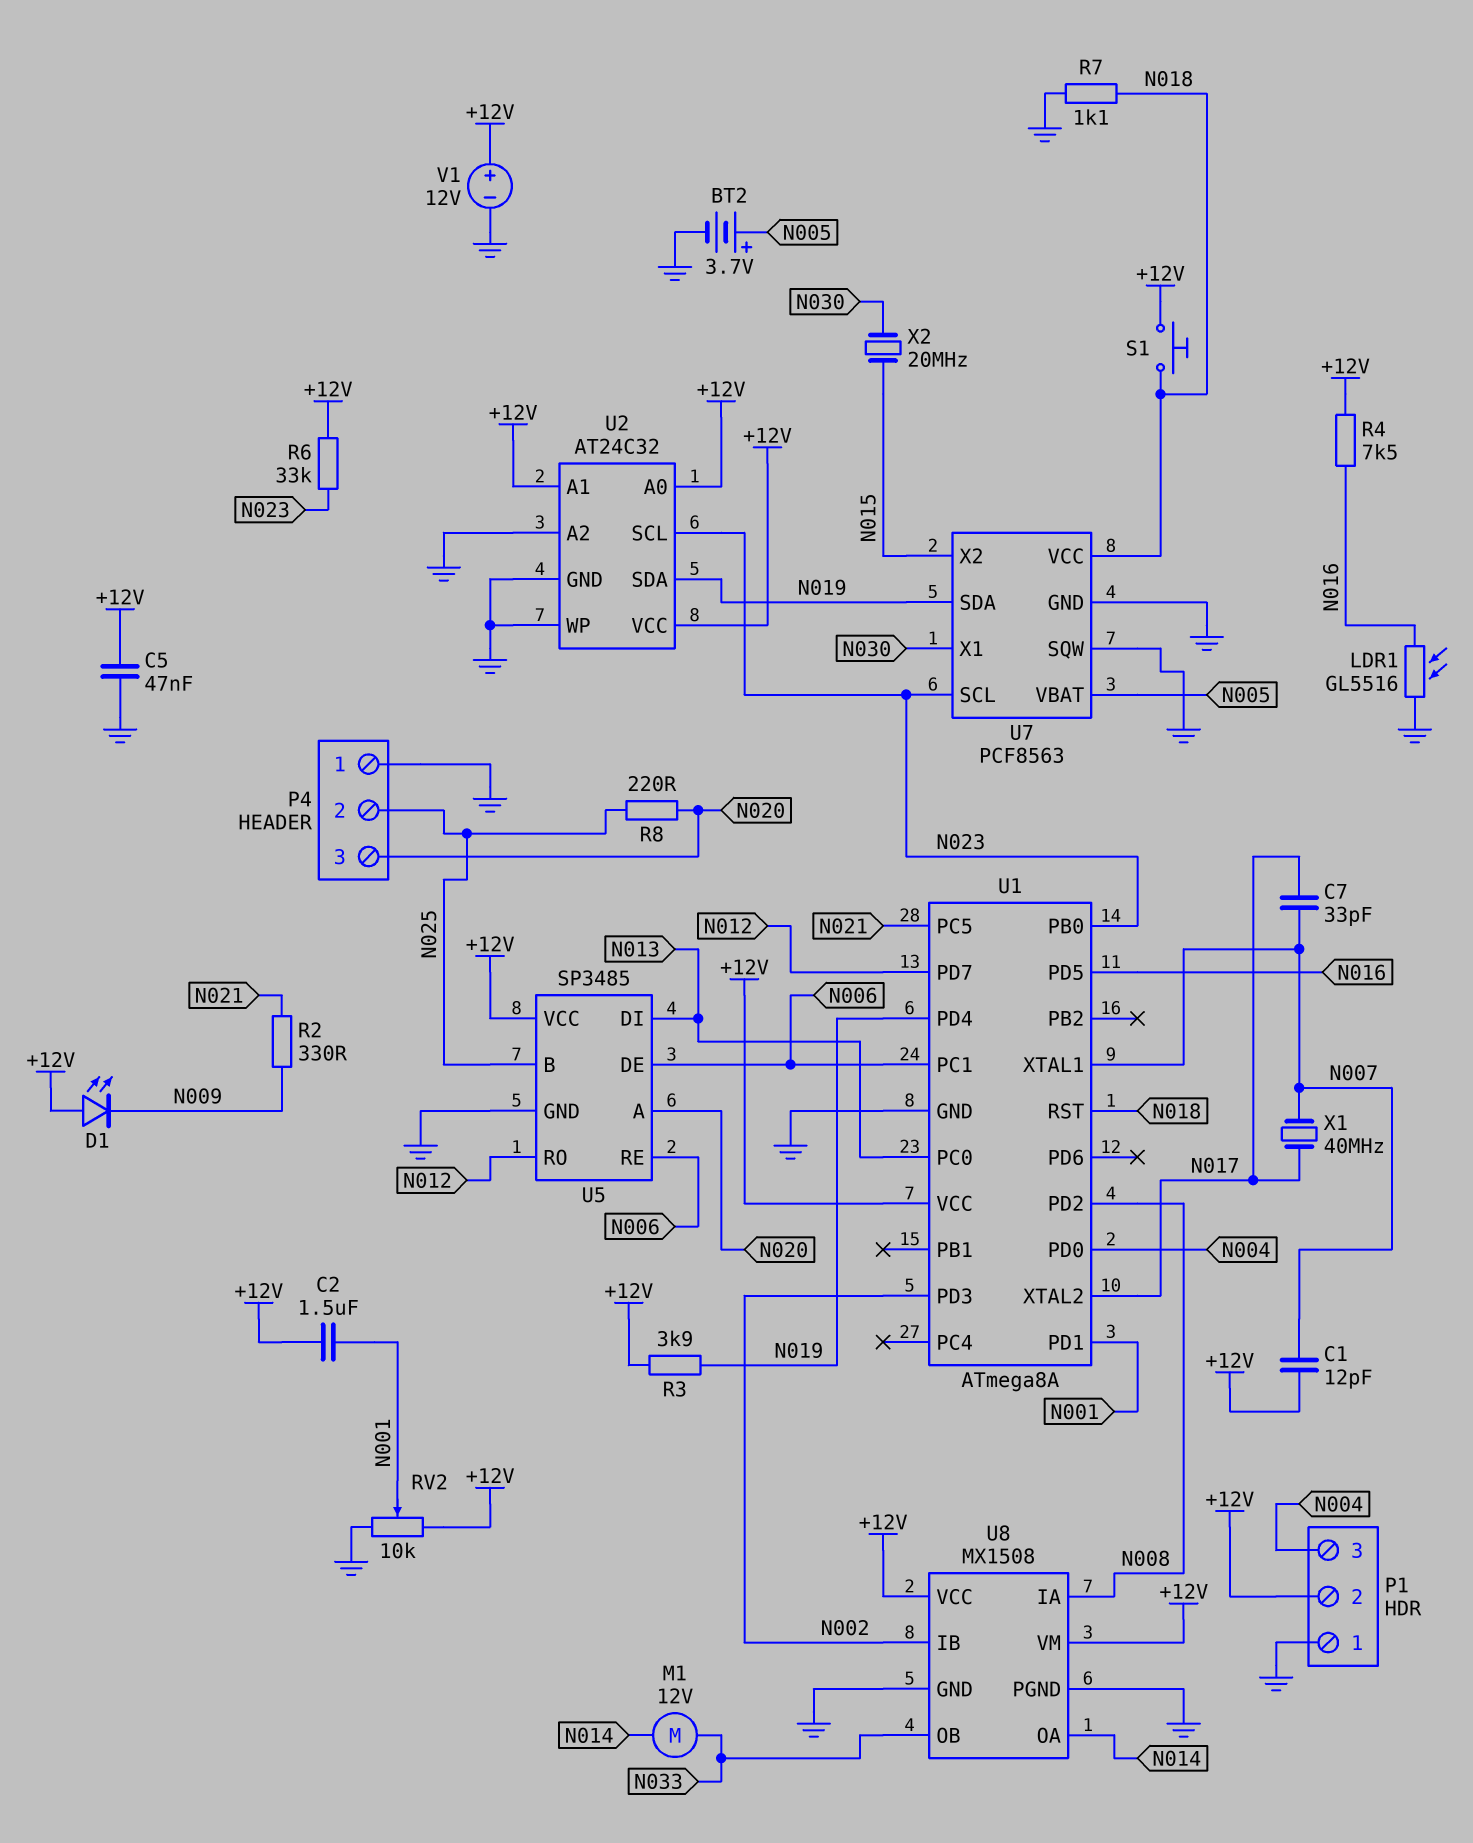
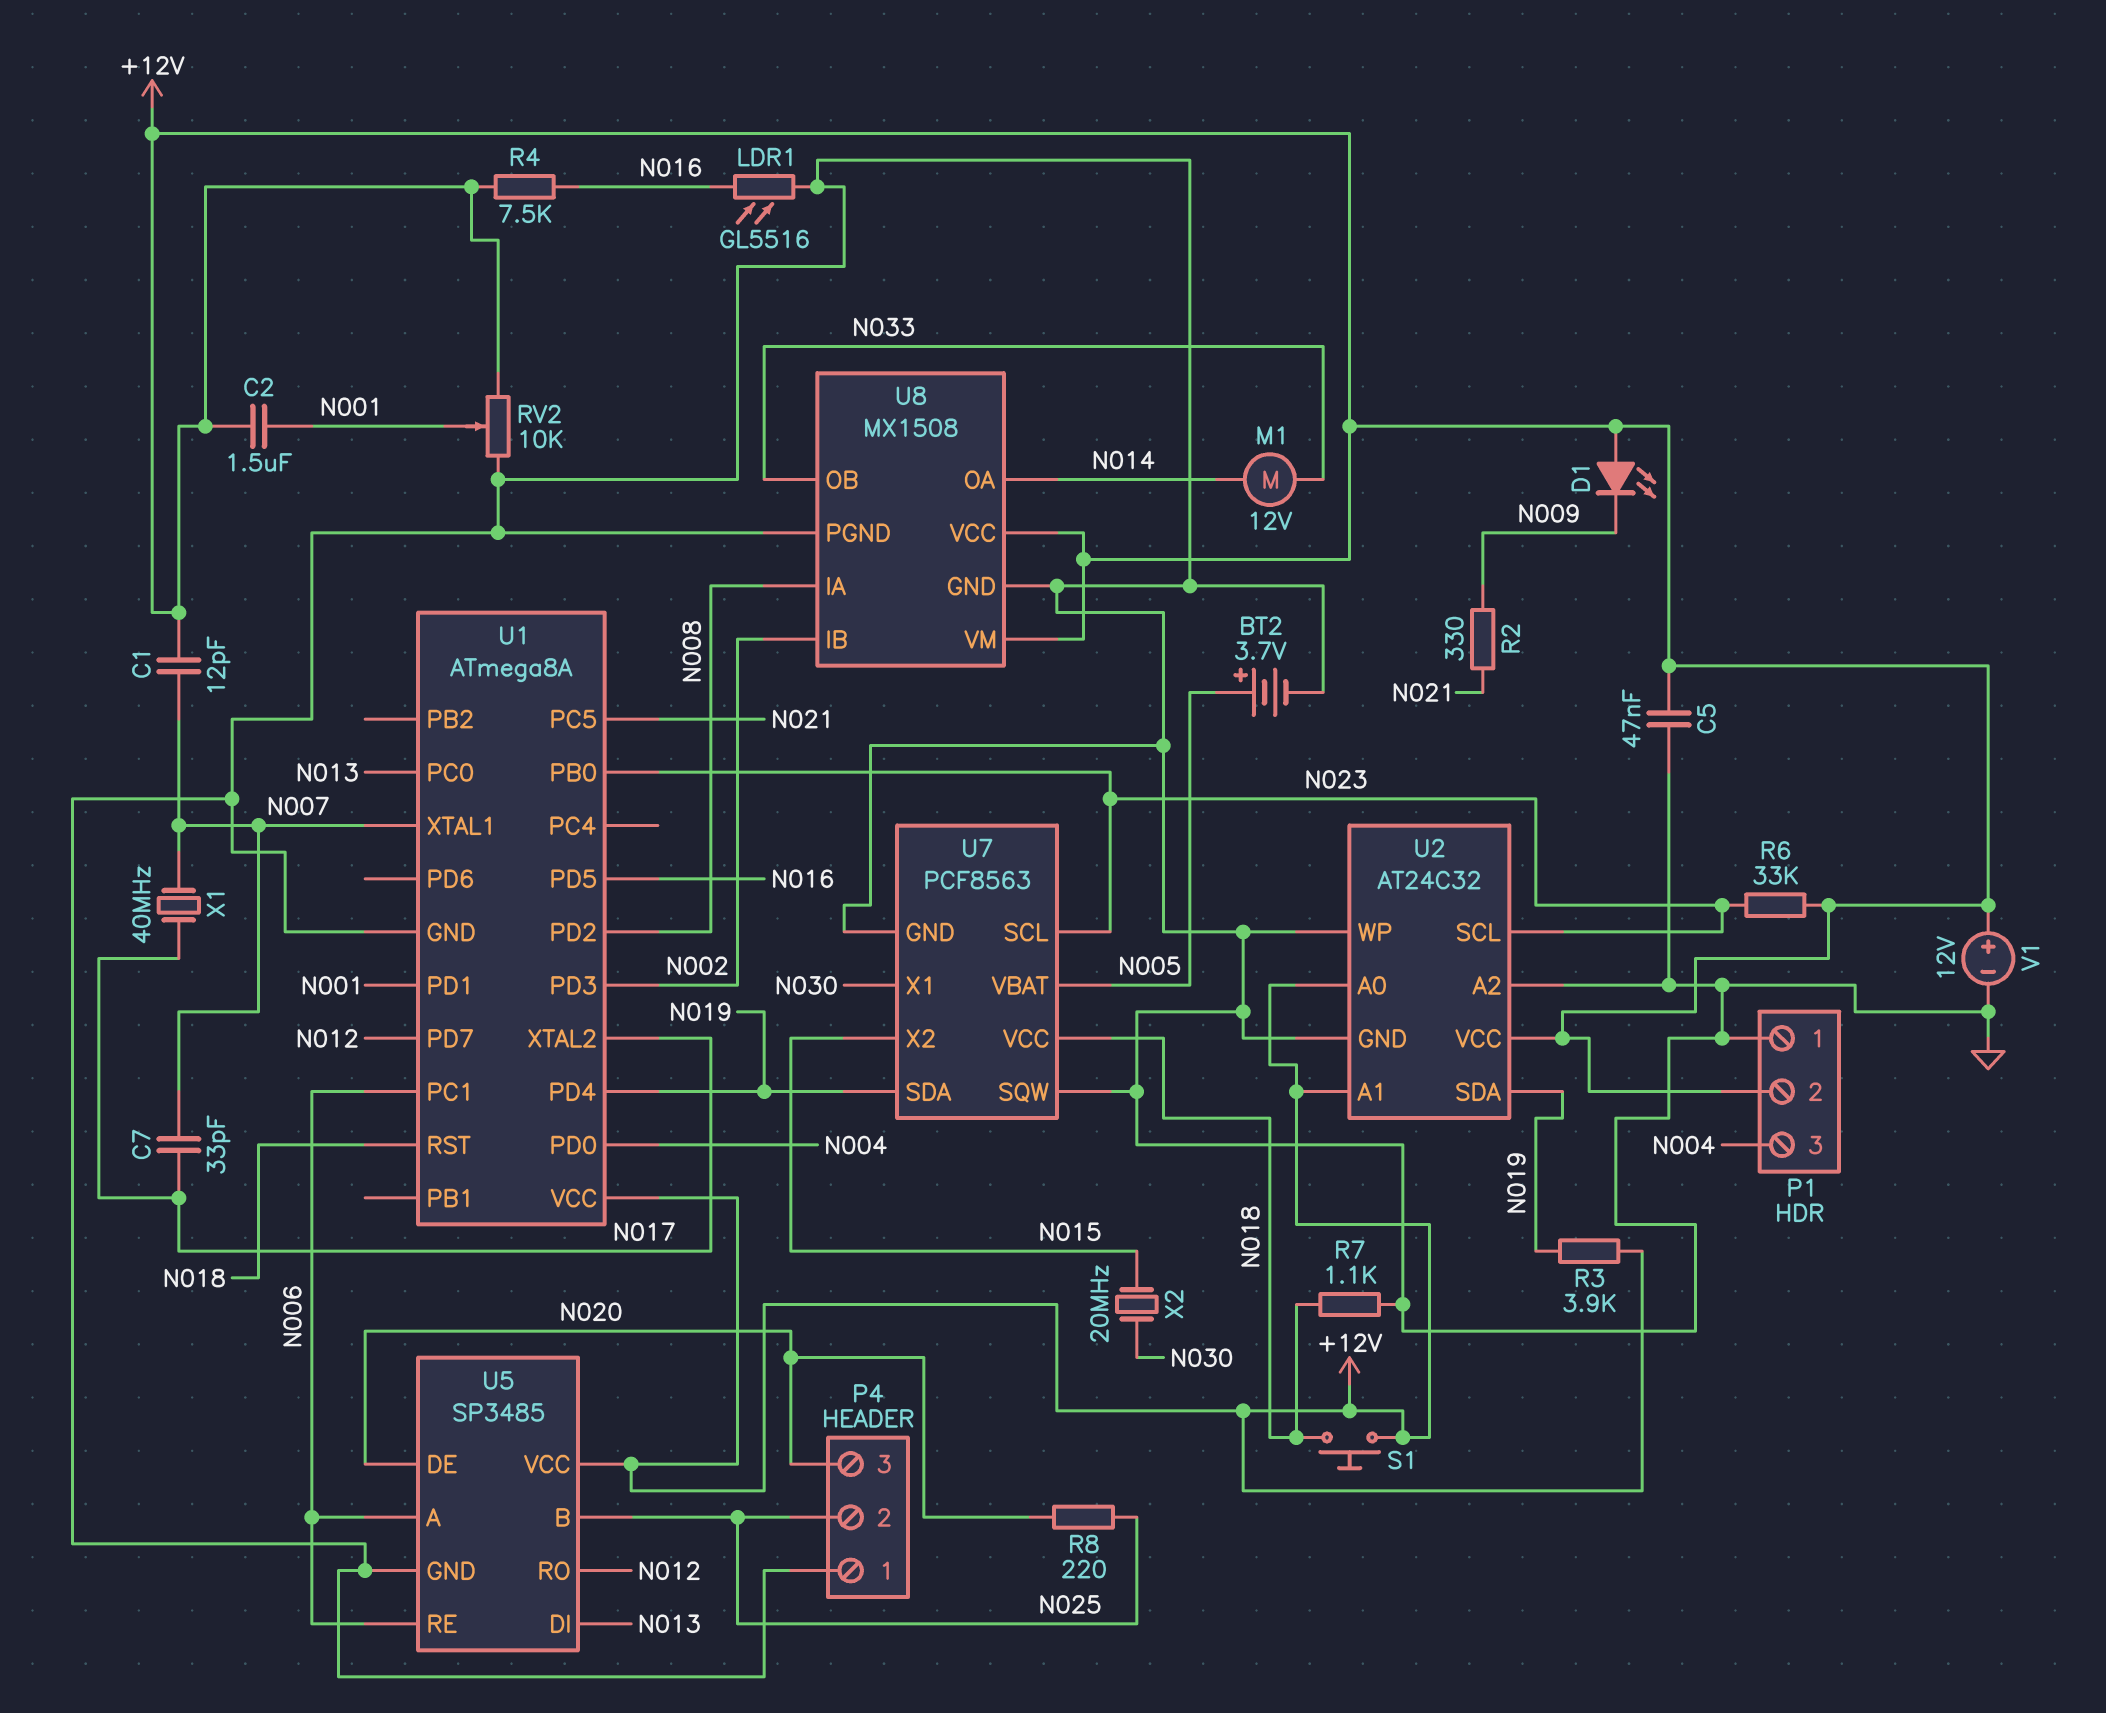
U5 pin A: N020 -> N006
U5 pin DE: N006 -> N020

